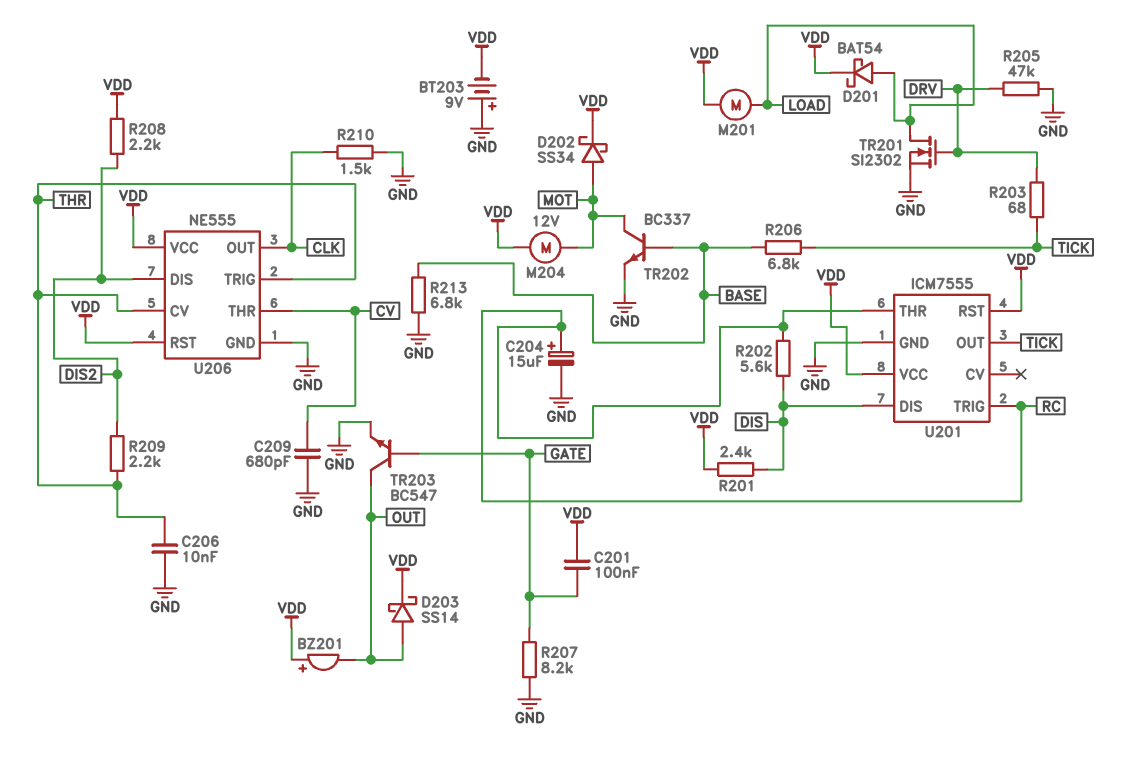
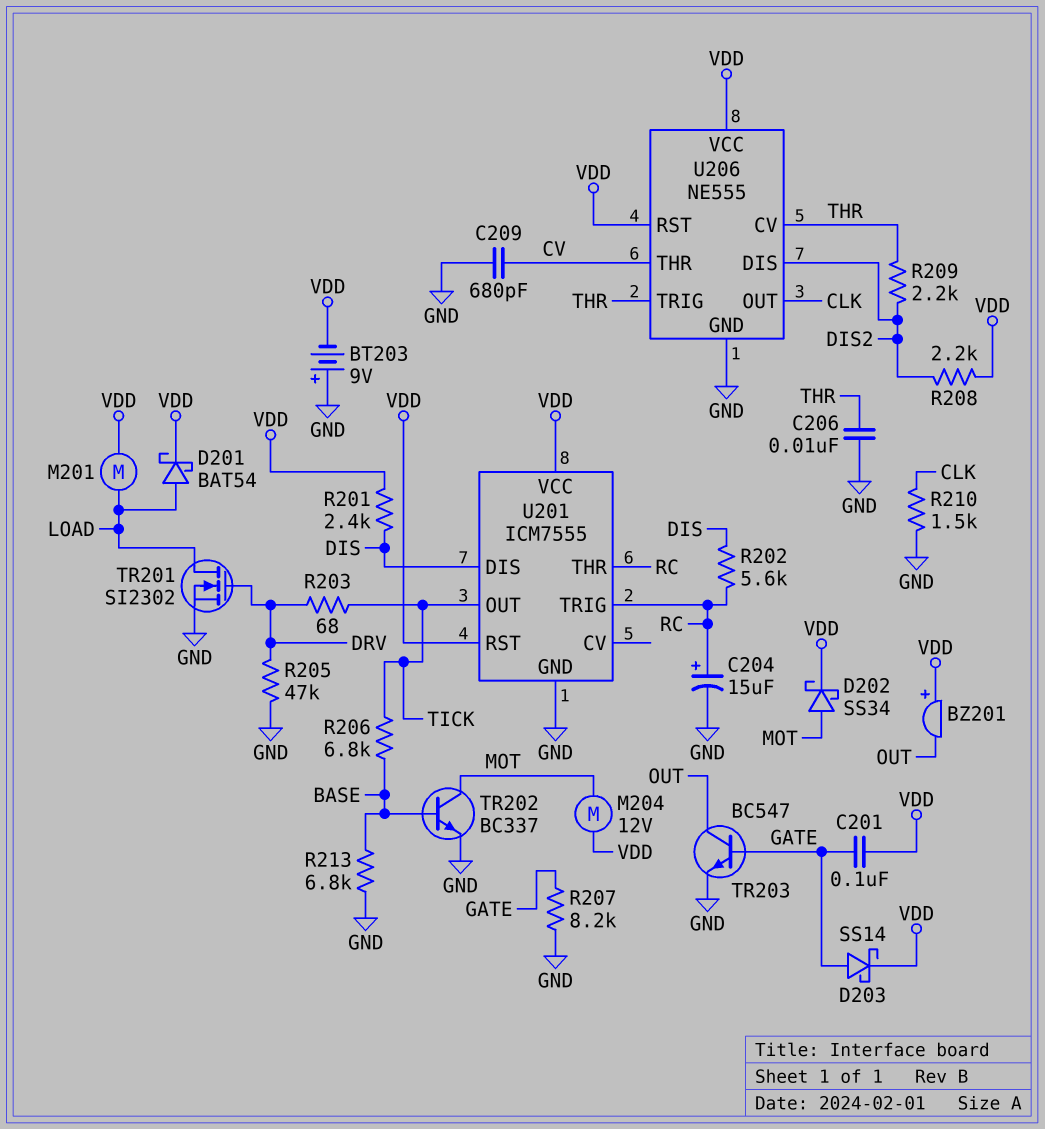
D203: schottky SS14 (A OUT, K VDD) -> schottky SS14 (A GATE, K VDD)

